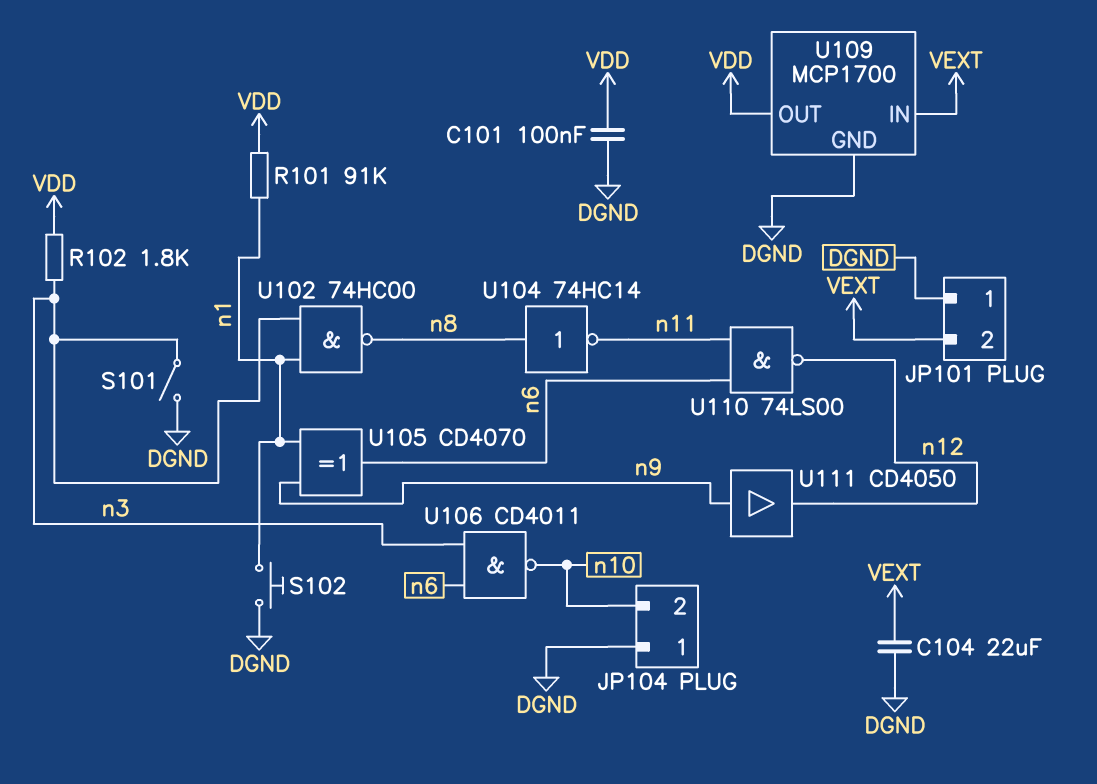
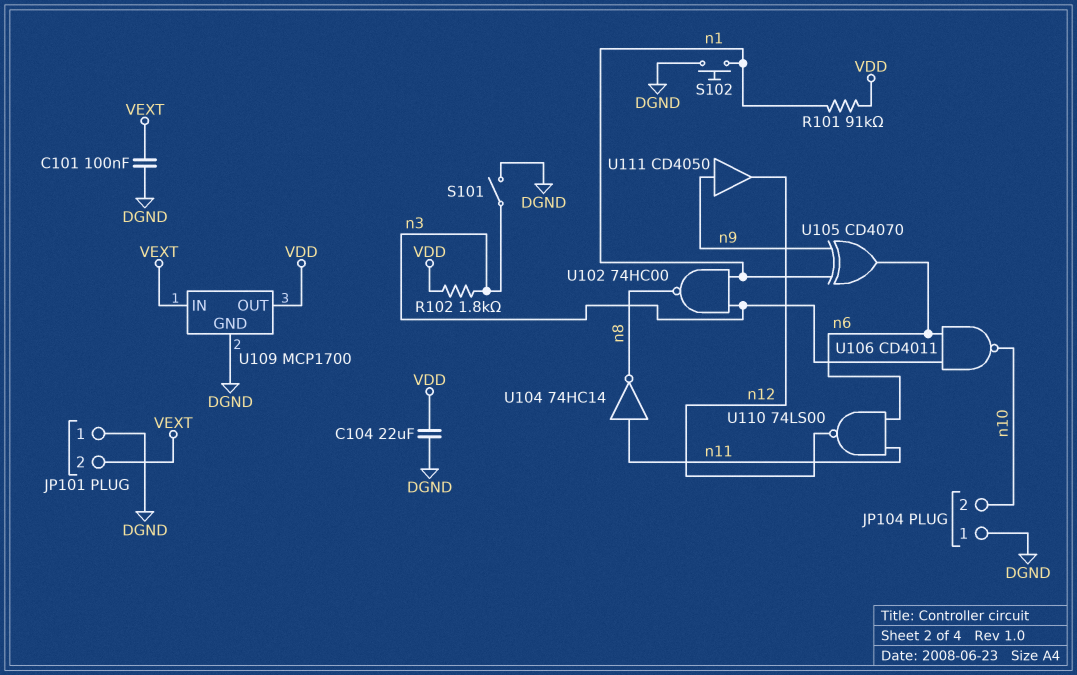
C101: 100nF (DGND, VDD) -> 100nF (DGND, VEXT)
C104: 22uF (DGND, VEXT) -> 22uF (DGND, VDD)
U104: NOT 74HC14 (in n8, out n11) -> NOT 74HC14 (in n11, out n8)

